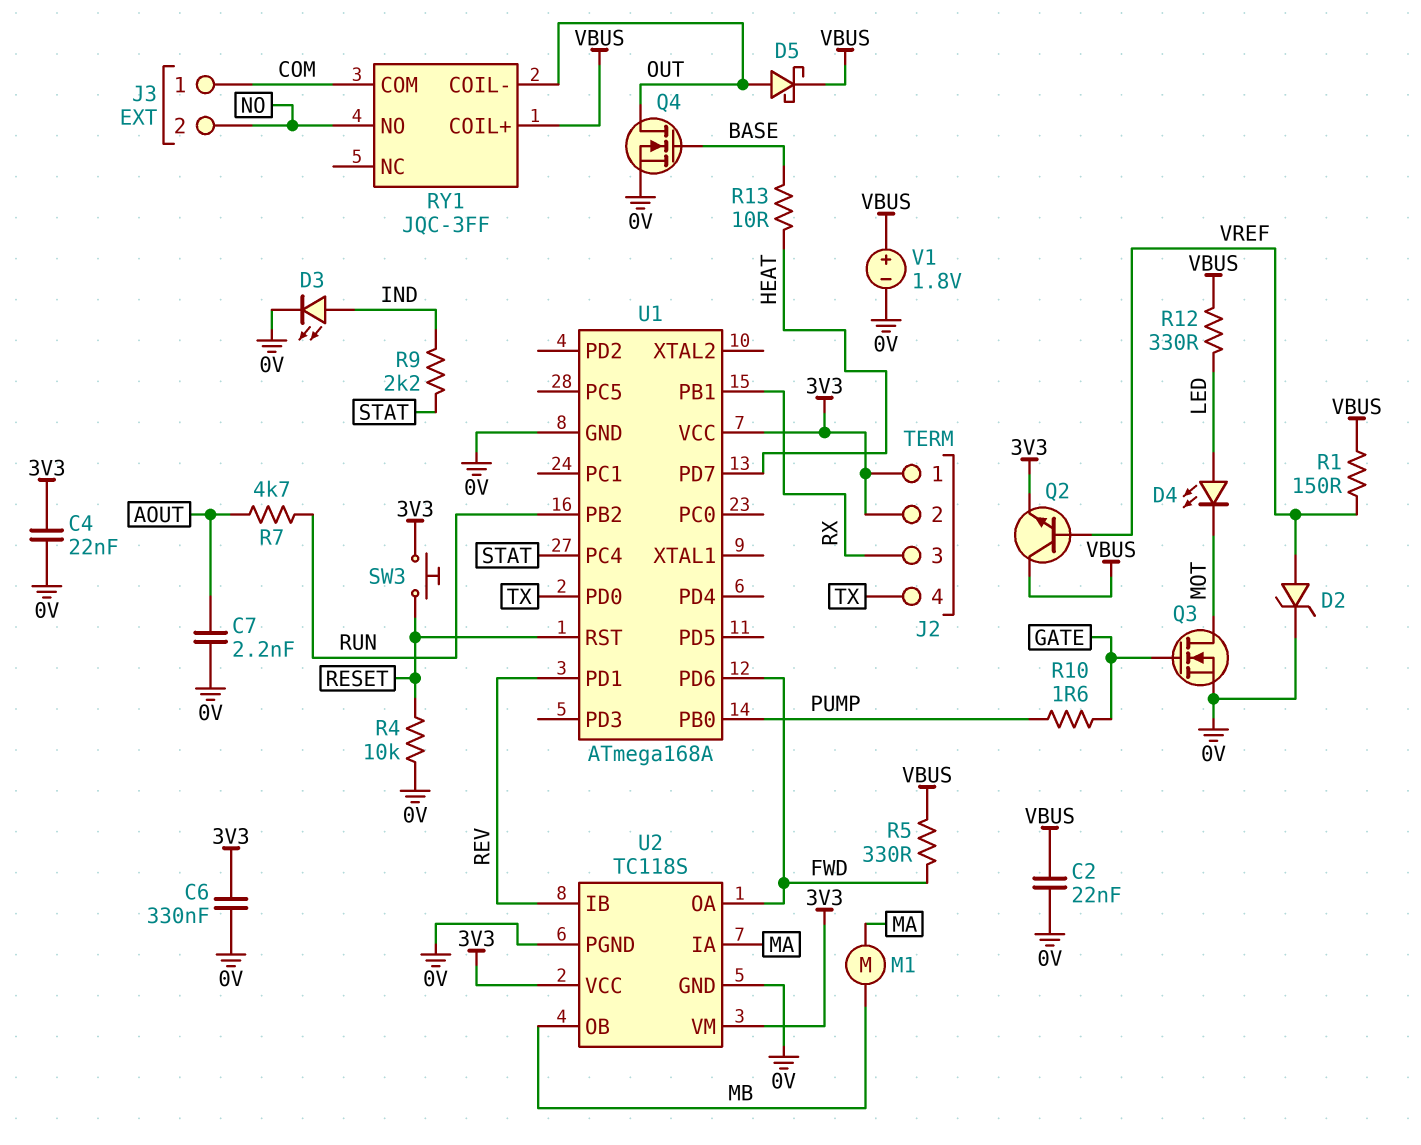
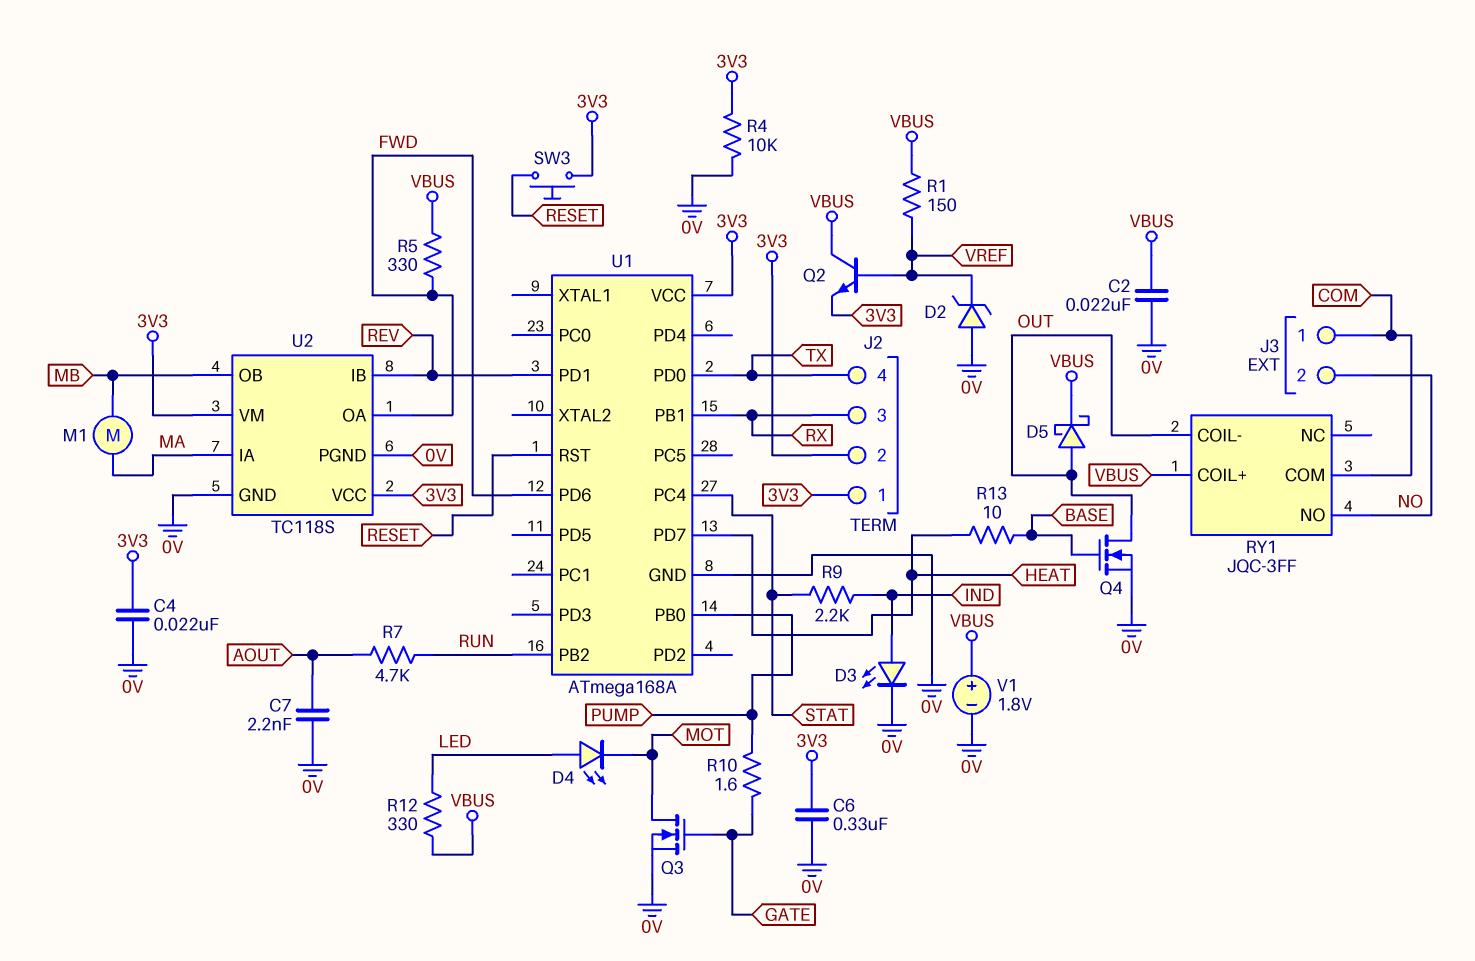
D2: zener (A VREF, K 0V) -> zener (A 0V, K VREF)
R4: 10k (0V, RESET) -> 10k (0V, 3V3)

